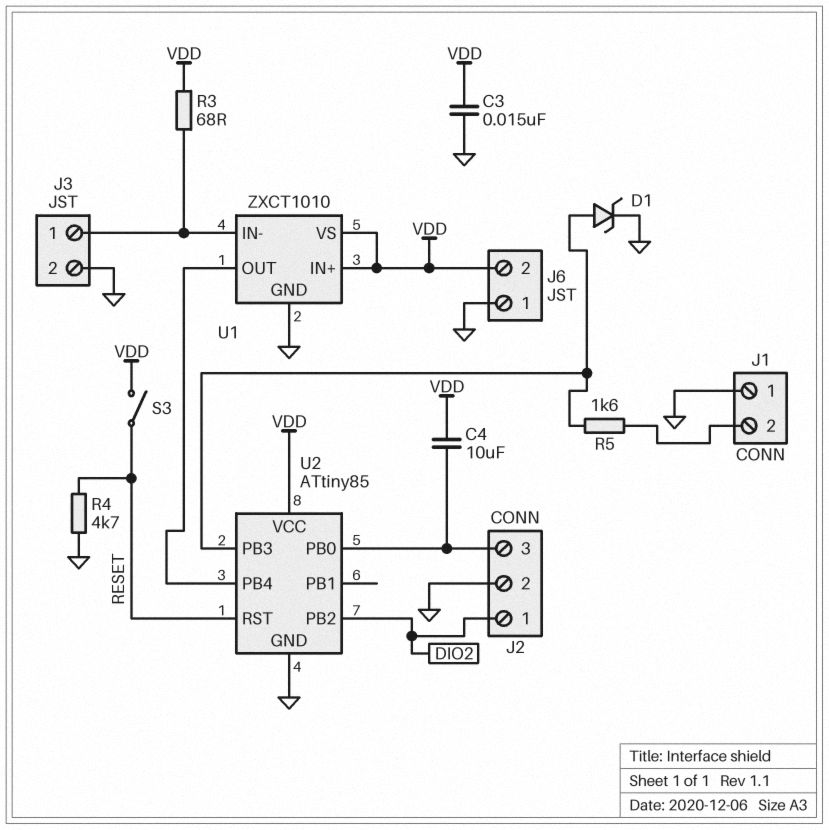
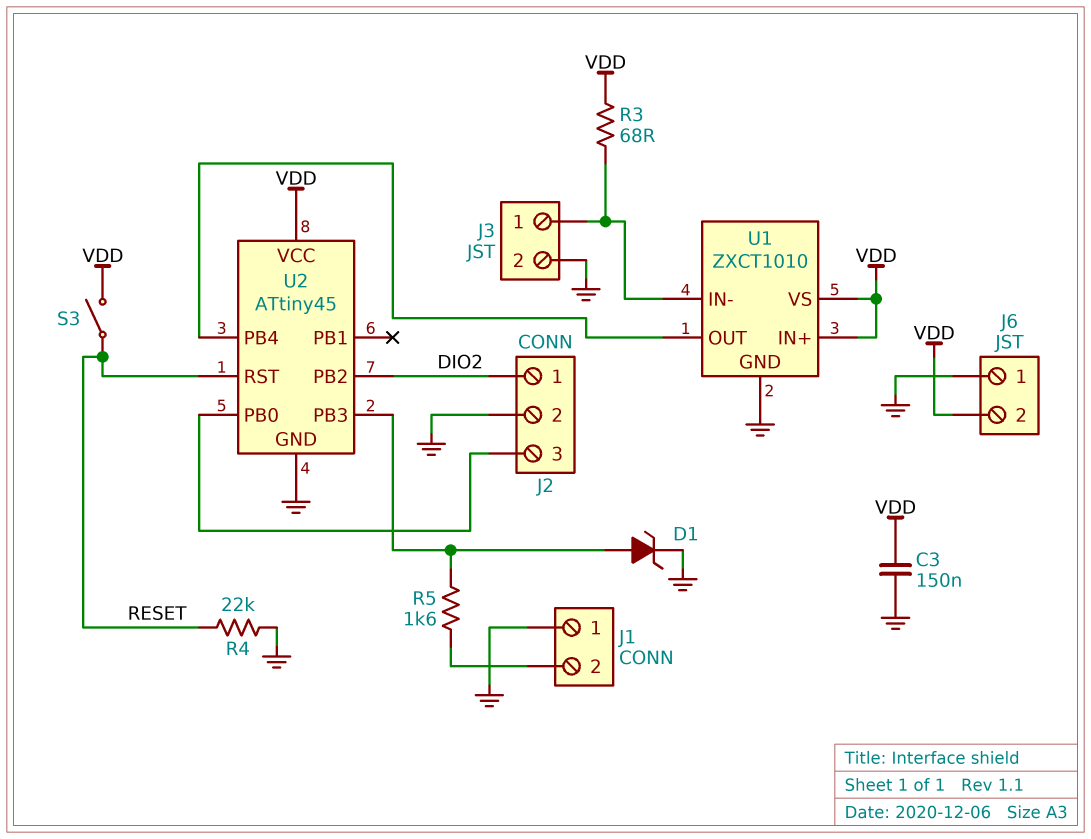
C3: 15nF (GND, VDD) -> 150nF (GND, VDD)
C4: 10uF (J2/3, VDD) -> none
R4: 4.7k (GND, RESET) -> 22k (GND, RESET)
U2: ATtiny85 -> ATtiny45

